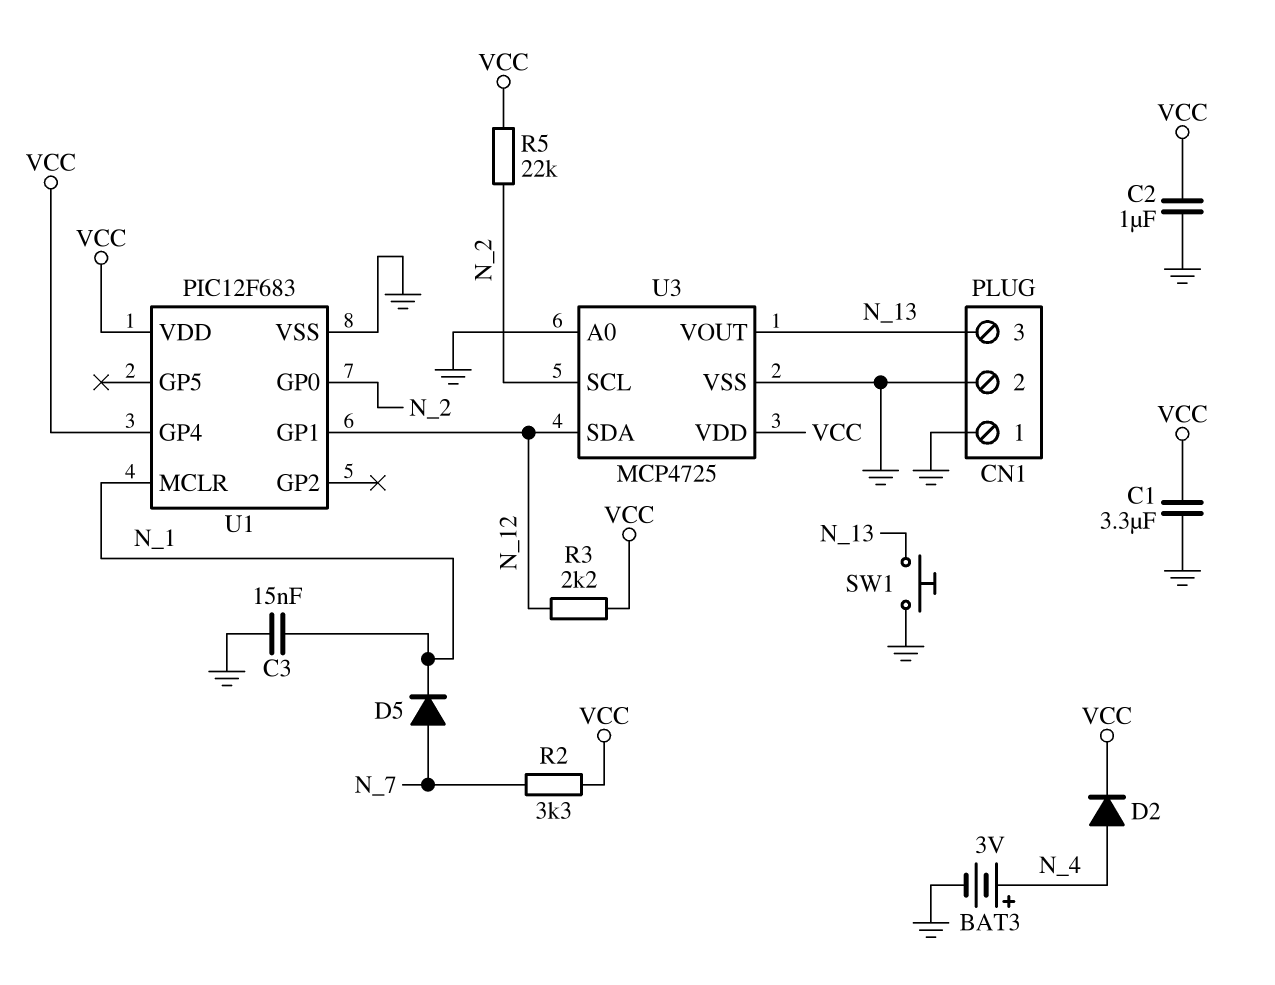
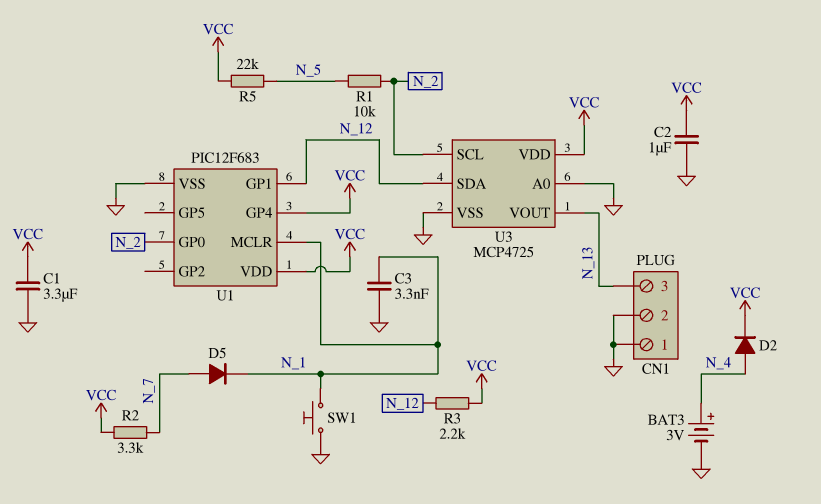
C3: 15nF (GND, N_1) -> 3.3nF (GND, N_1)
R1: none -> 10k (N_2, N_5)
R5: 22k (N_2, VCC) -> 22k (N_5, VCC)
SW1: button (GND, N_13) -> button (GND, N_1)

